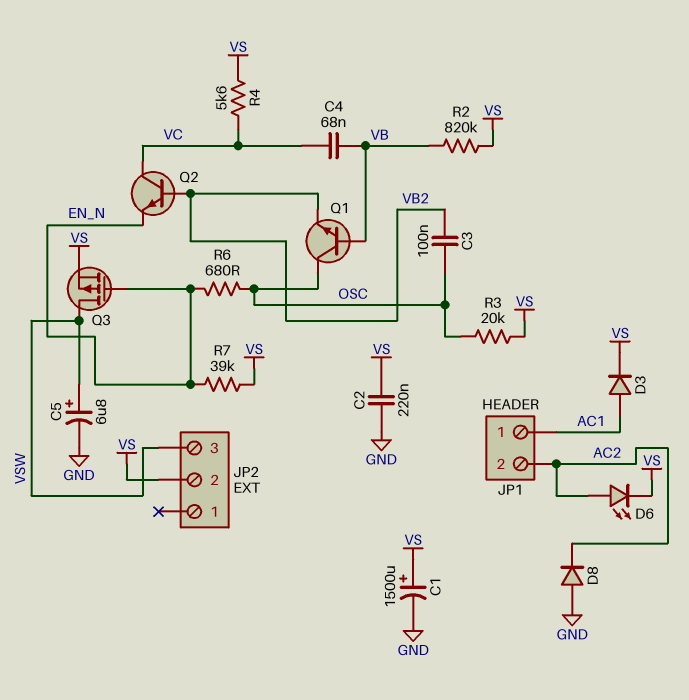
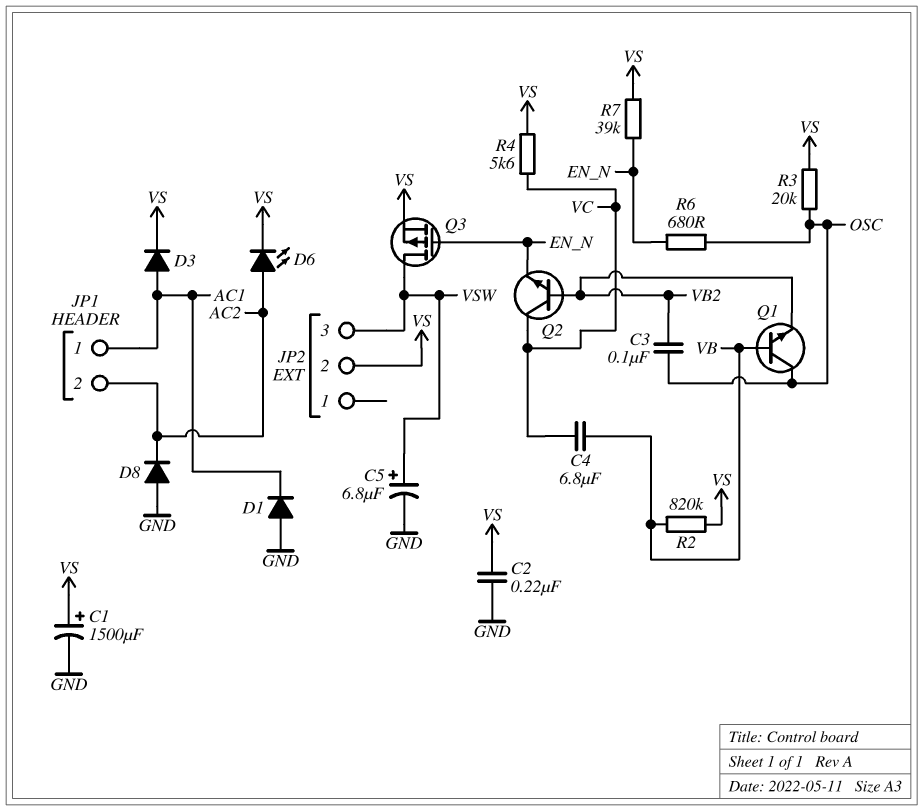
C4: 68nF (VB, VC) -> 6.8uF (VB, VC)
D1: none -> diode (A GND, K AC1)

